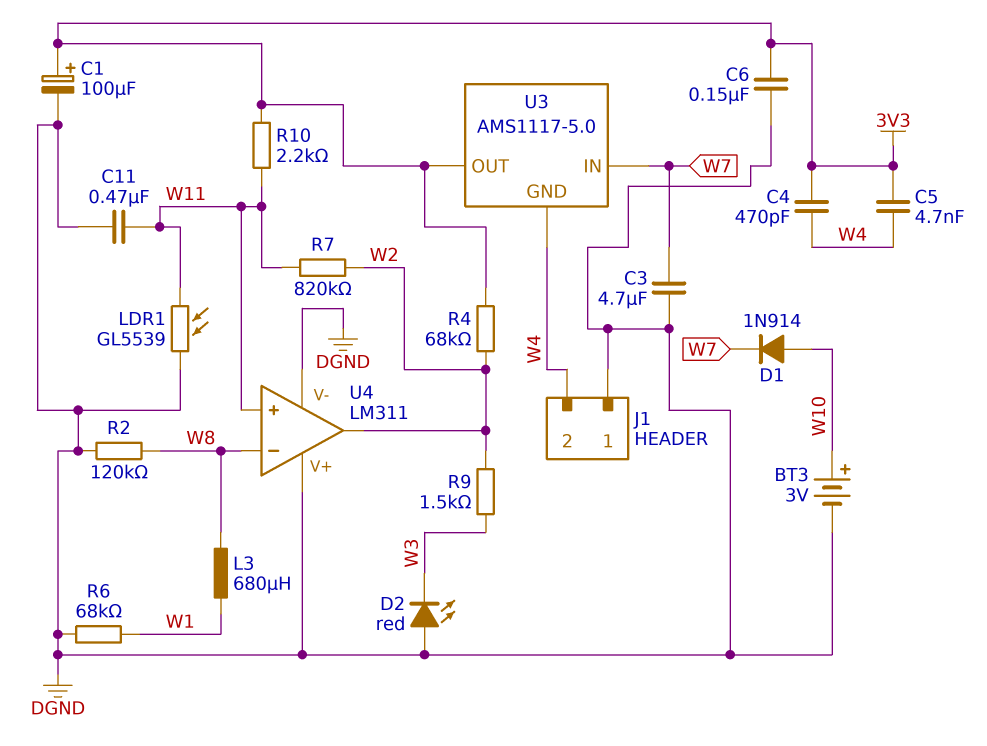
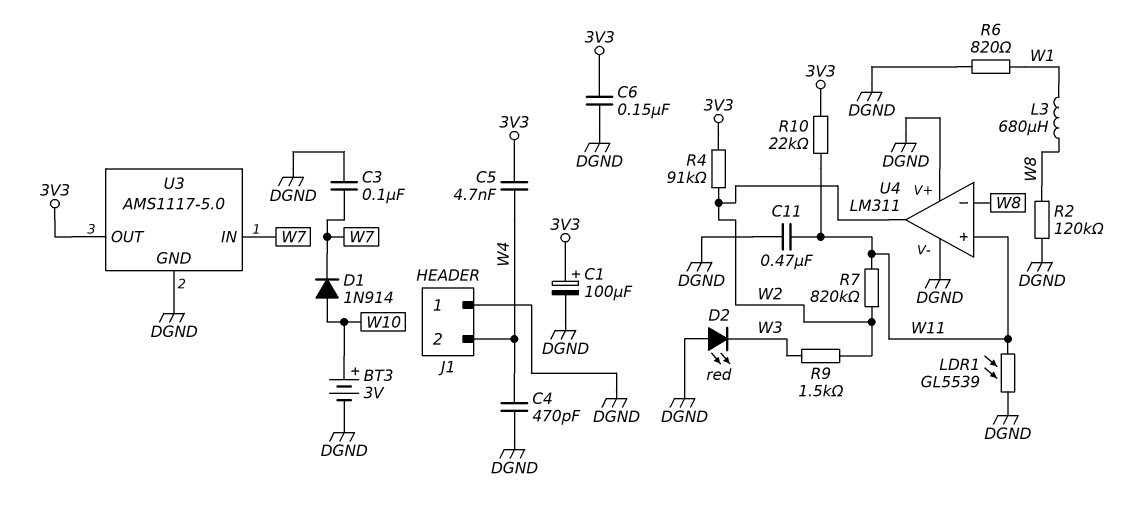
C3: 4.7uF (DGND, W7) -> 100nF (DGND, W7)
C4: 470pF (3V3, W4) -> 470pF (DGND, W4)
R4: 68k (3V3, W2) -> 91k (3V3, W2)
R6: 68k (DGND, W1) -> 820 (DGND, W1)
R10: 2.2k (3V3, W11) -> 22k (3V3, W11)
U3 pin GND: W4 -> DGND

